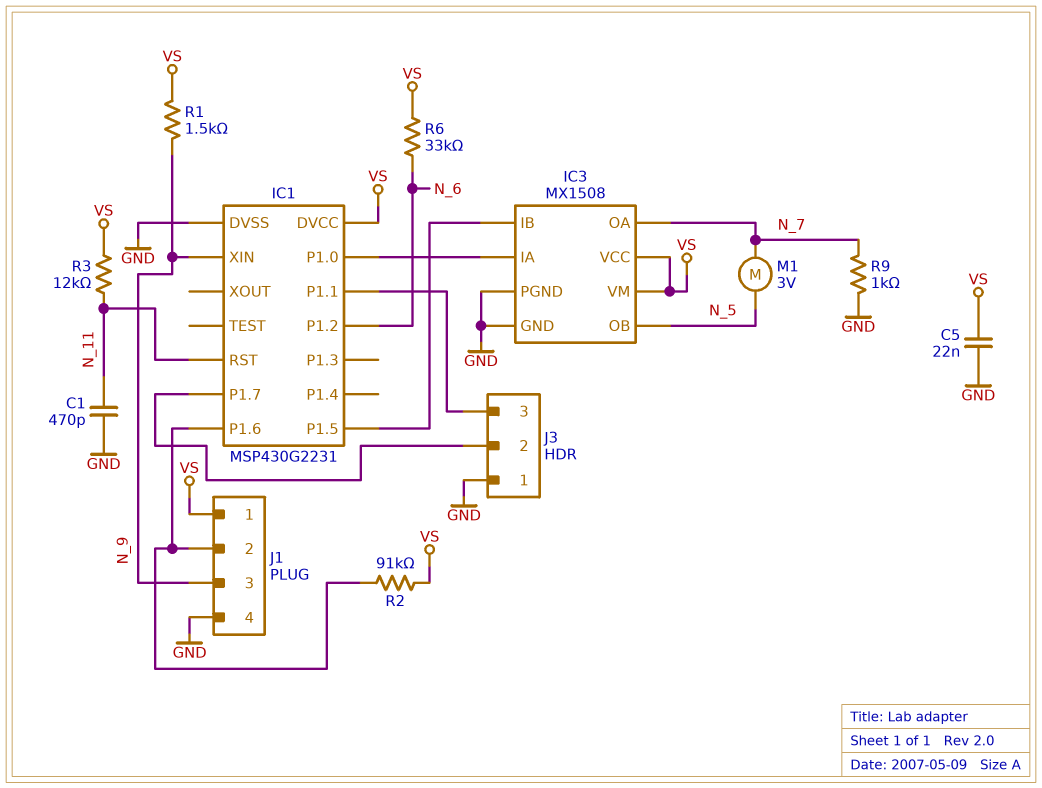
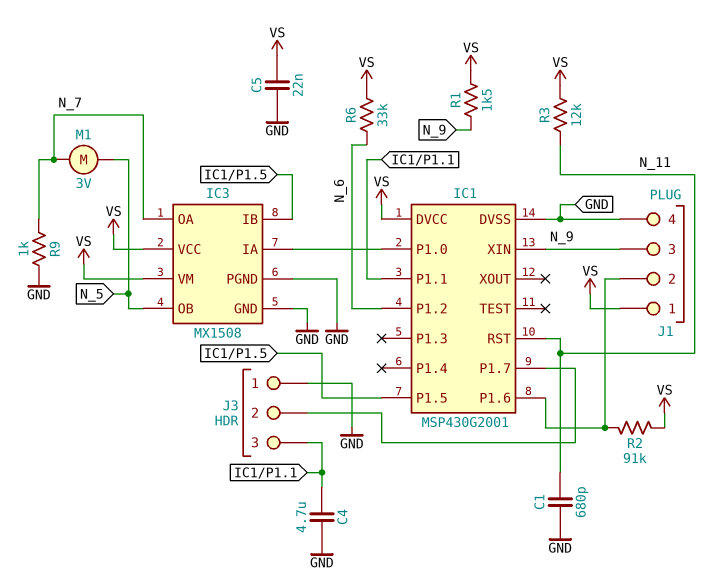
C1: 470pF (GND, N_11) -> 680pF (GND, N_11)
C4: none -> 4.7uF (GND, IC1/P1.1)
IC1: MSP430G2231 -> MSP430G2001

